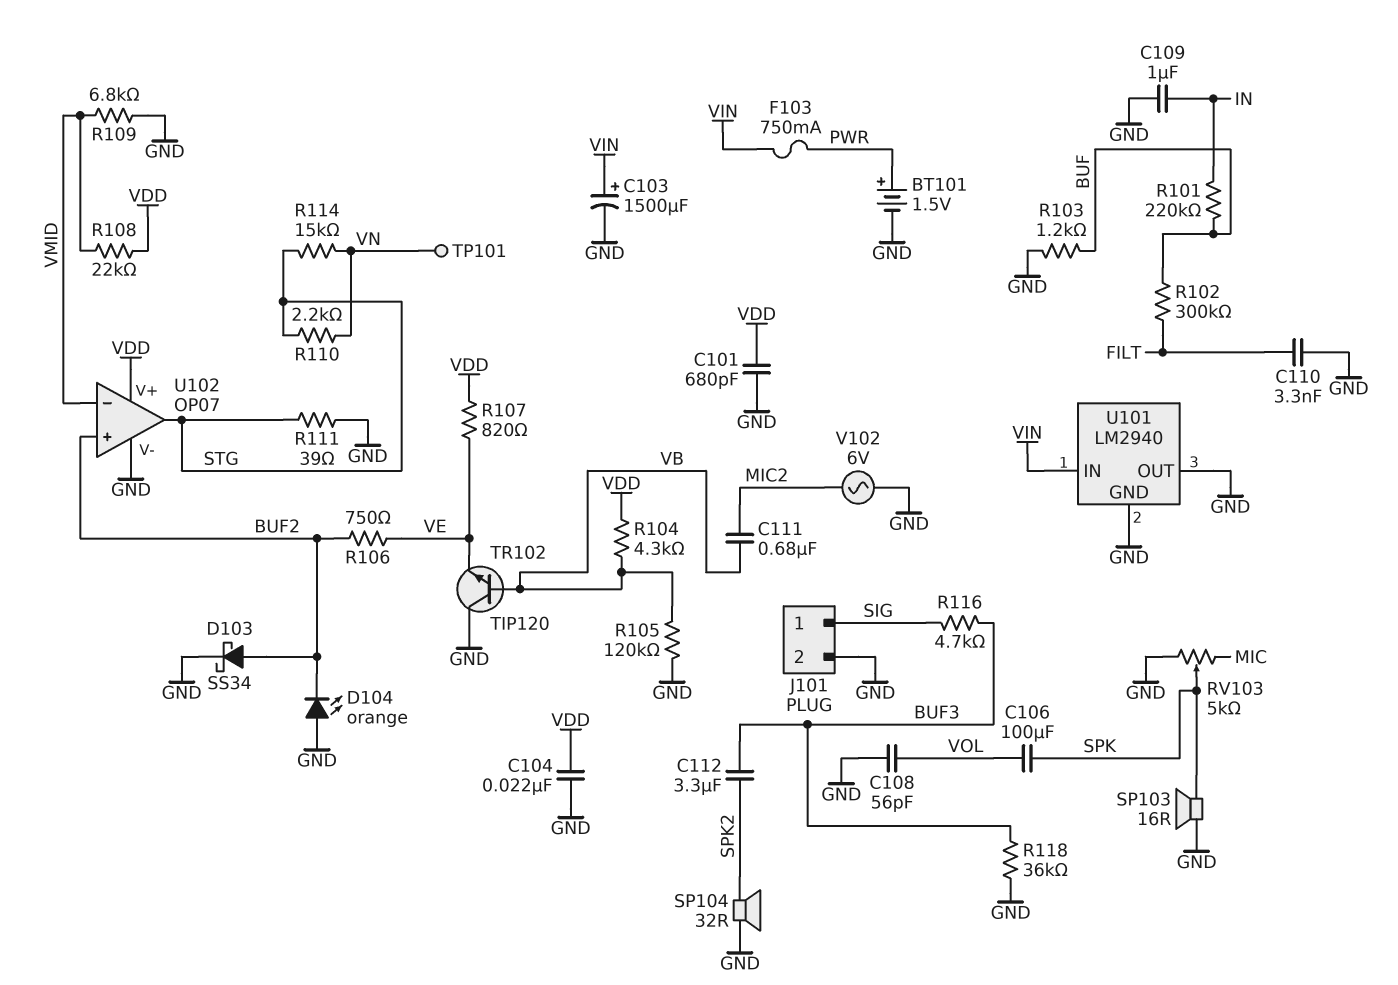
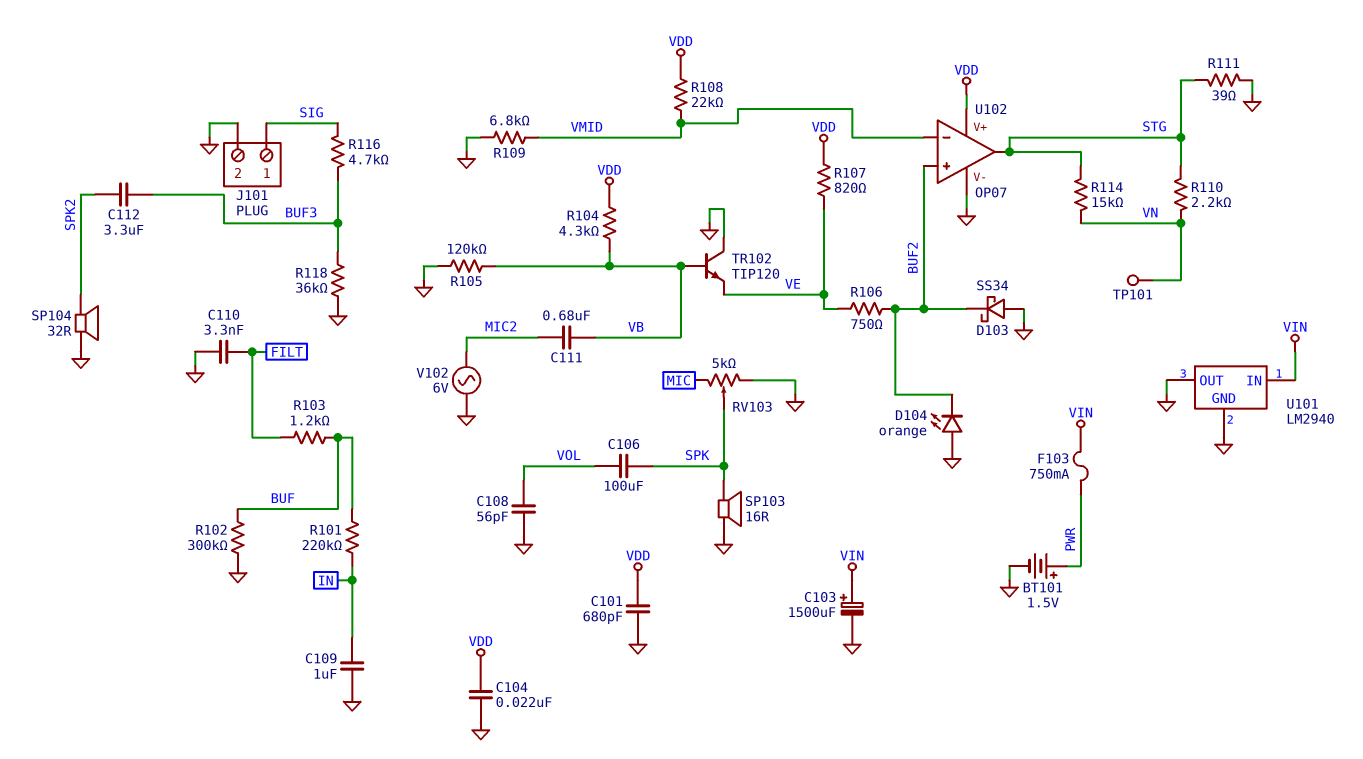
D103: schottky SS34 (A BUF2, K GND) -> schottky SS34 (A GND, K BUF2)
R102: 300k (BUF, FILT) -> 300k (BUF, GND)
R103: 1.2k (BUF, GND) -> 1.2k (BUF, FILT)

